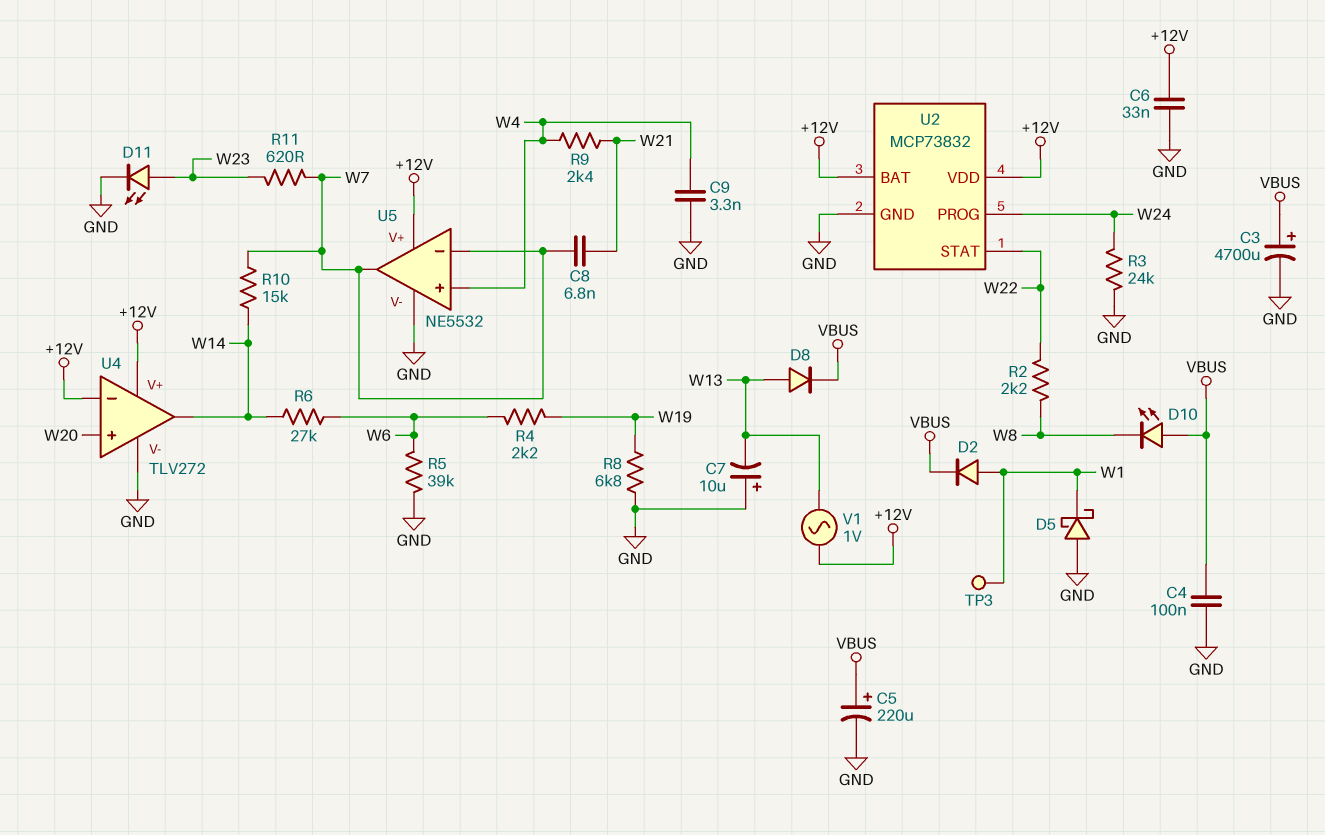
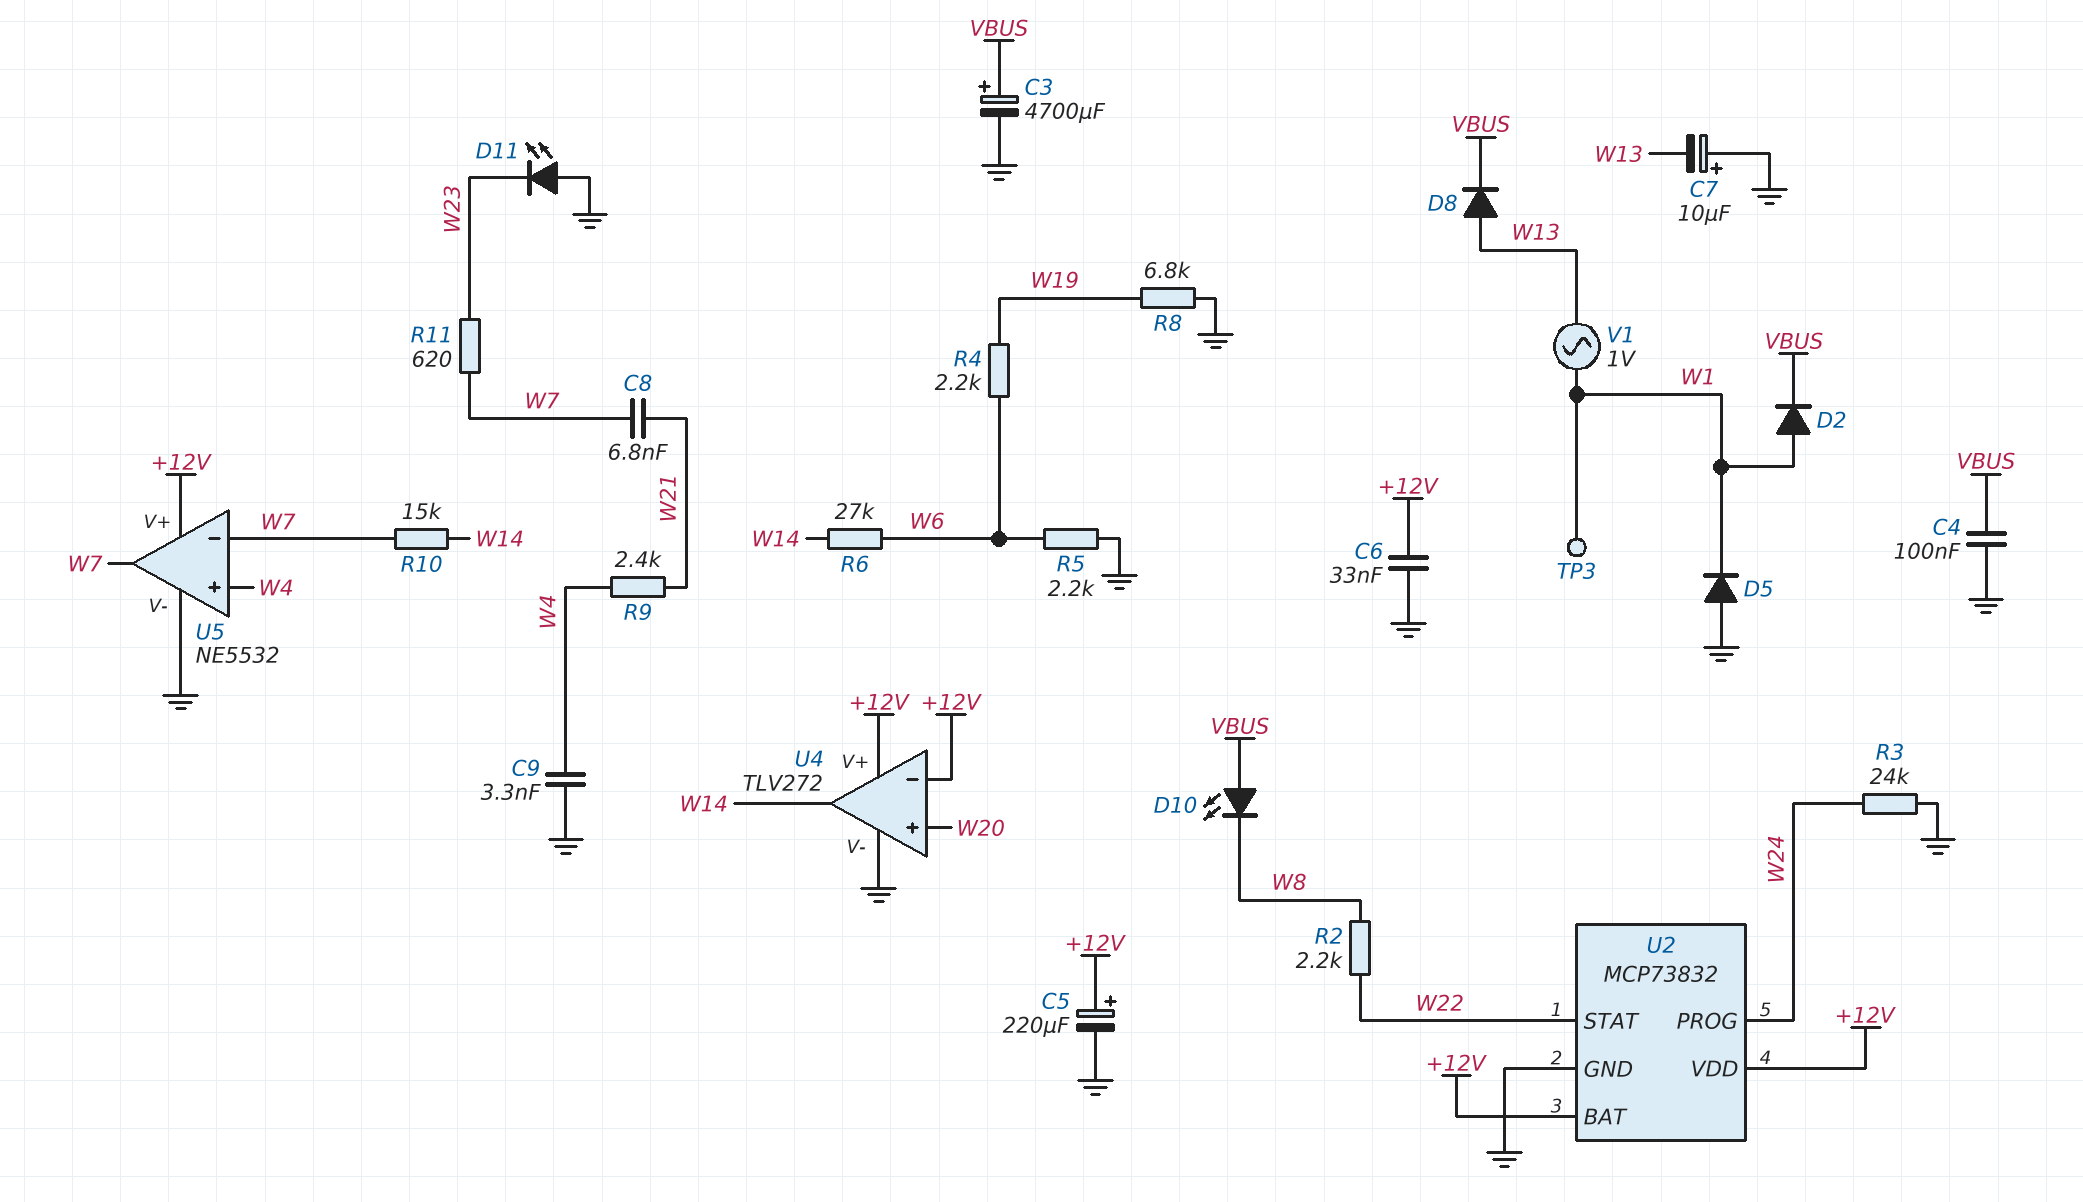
C5: 220uF (plus VBUS, minus GND) -> 220uF (plus +12V, minus GND)
D5: schottky (A GND, K W1) -> diode (A GND, K W1)
D11: LED (A W23, K GND) -> LED (A GND, K W23)
R5: 39k (GND, W6) -> 2.2k (GND, W6)
V1: AC 1V (+12V, W13) -> AC 1V (W1, W13)

